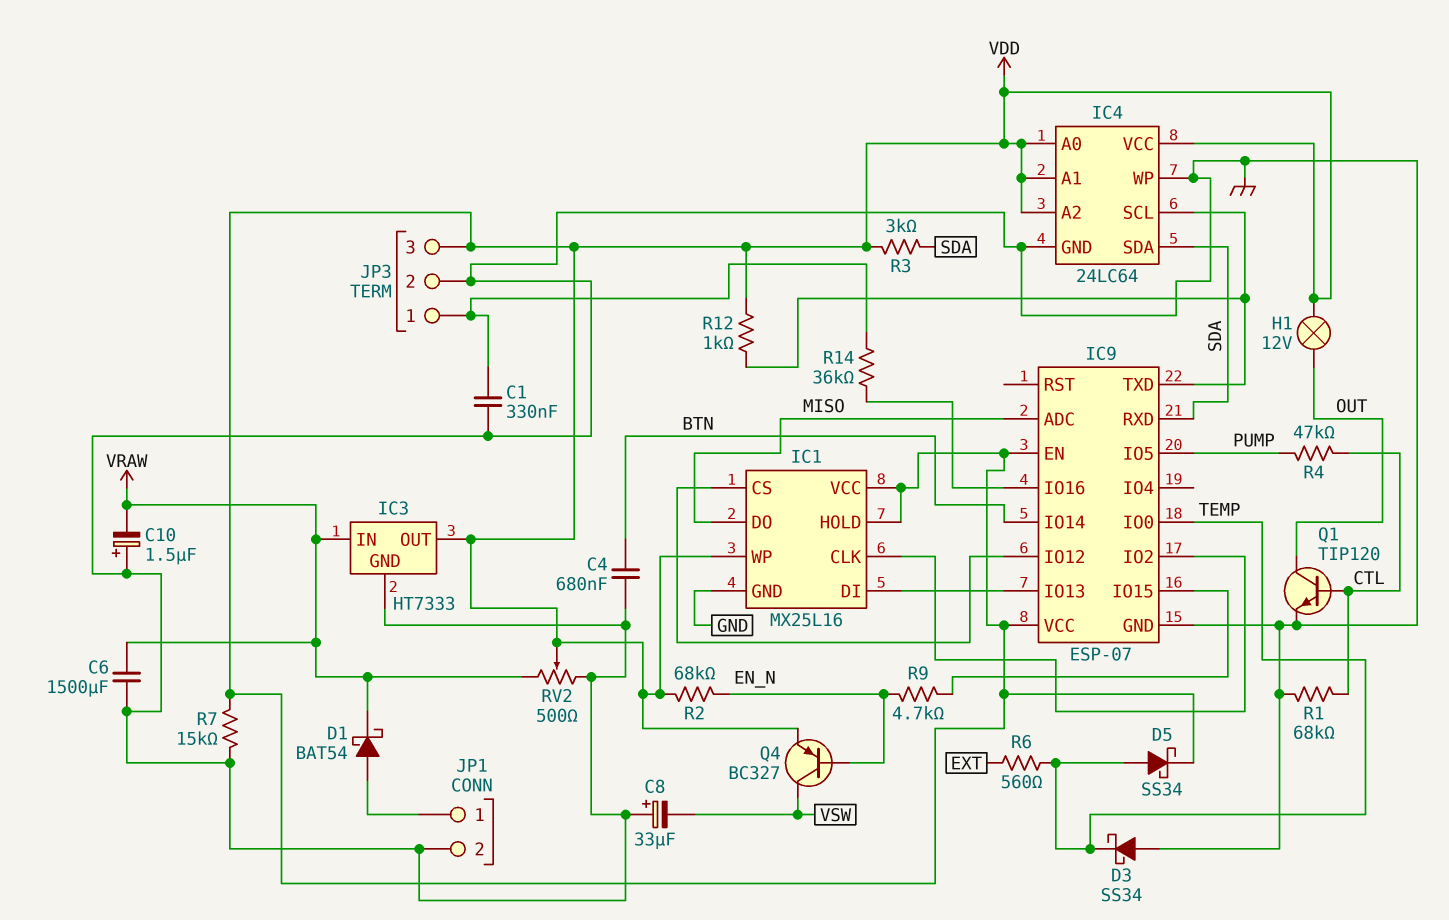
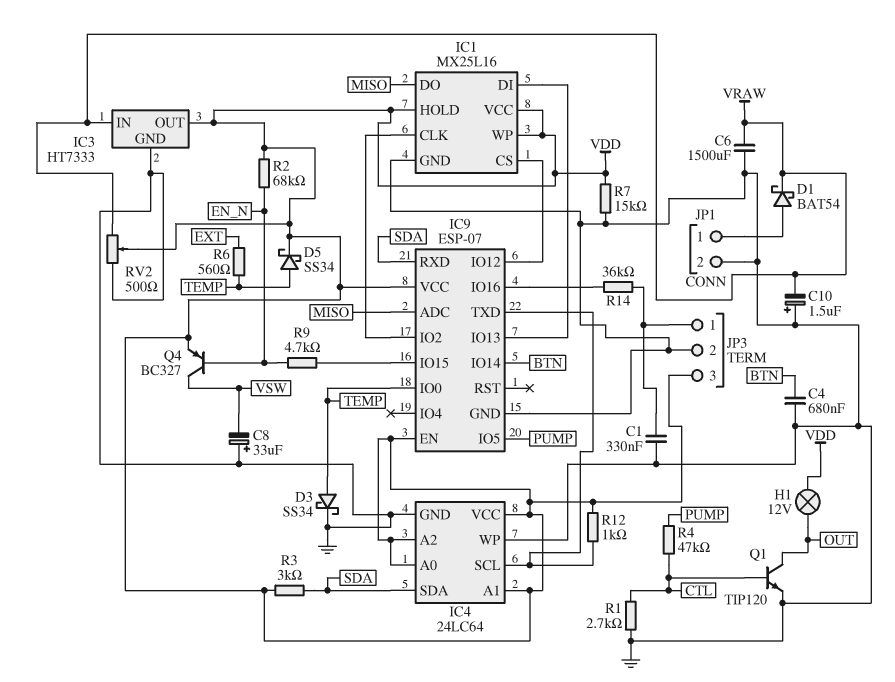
D3: schottky SS34 (A GND, K TEMP) -> schottky SS34 (A TEMP, K GND)
R1: 68k (CTL, GND) -> 2.7k (CTL, GND)

